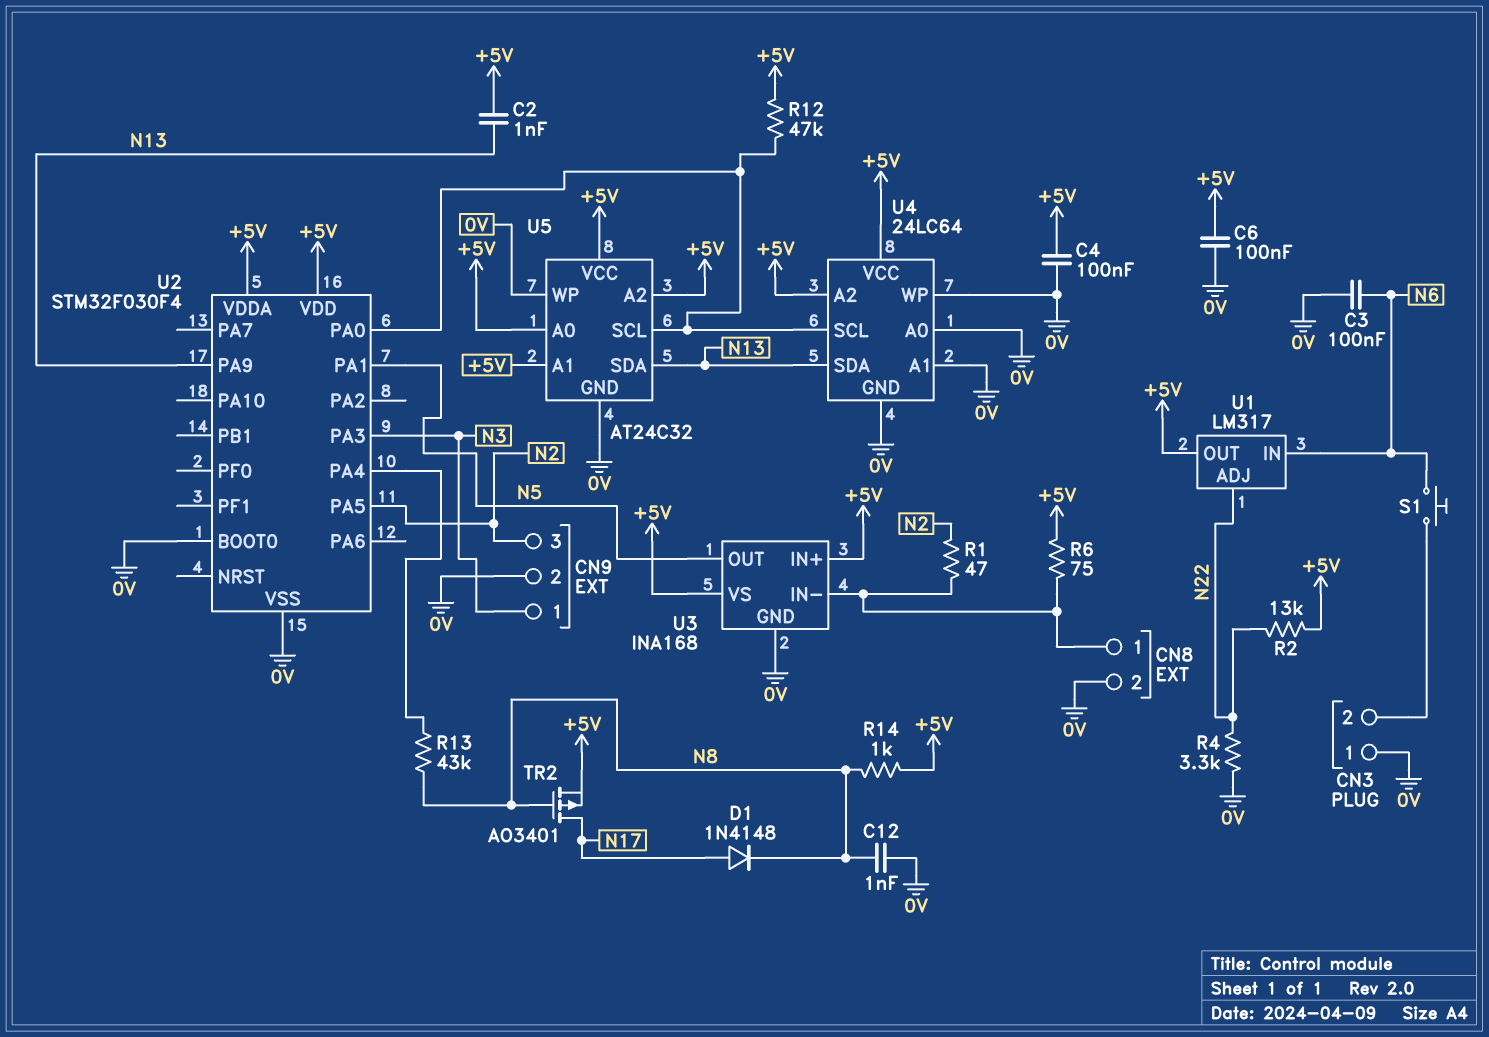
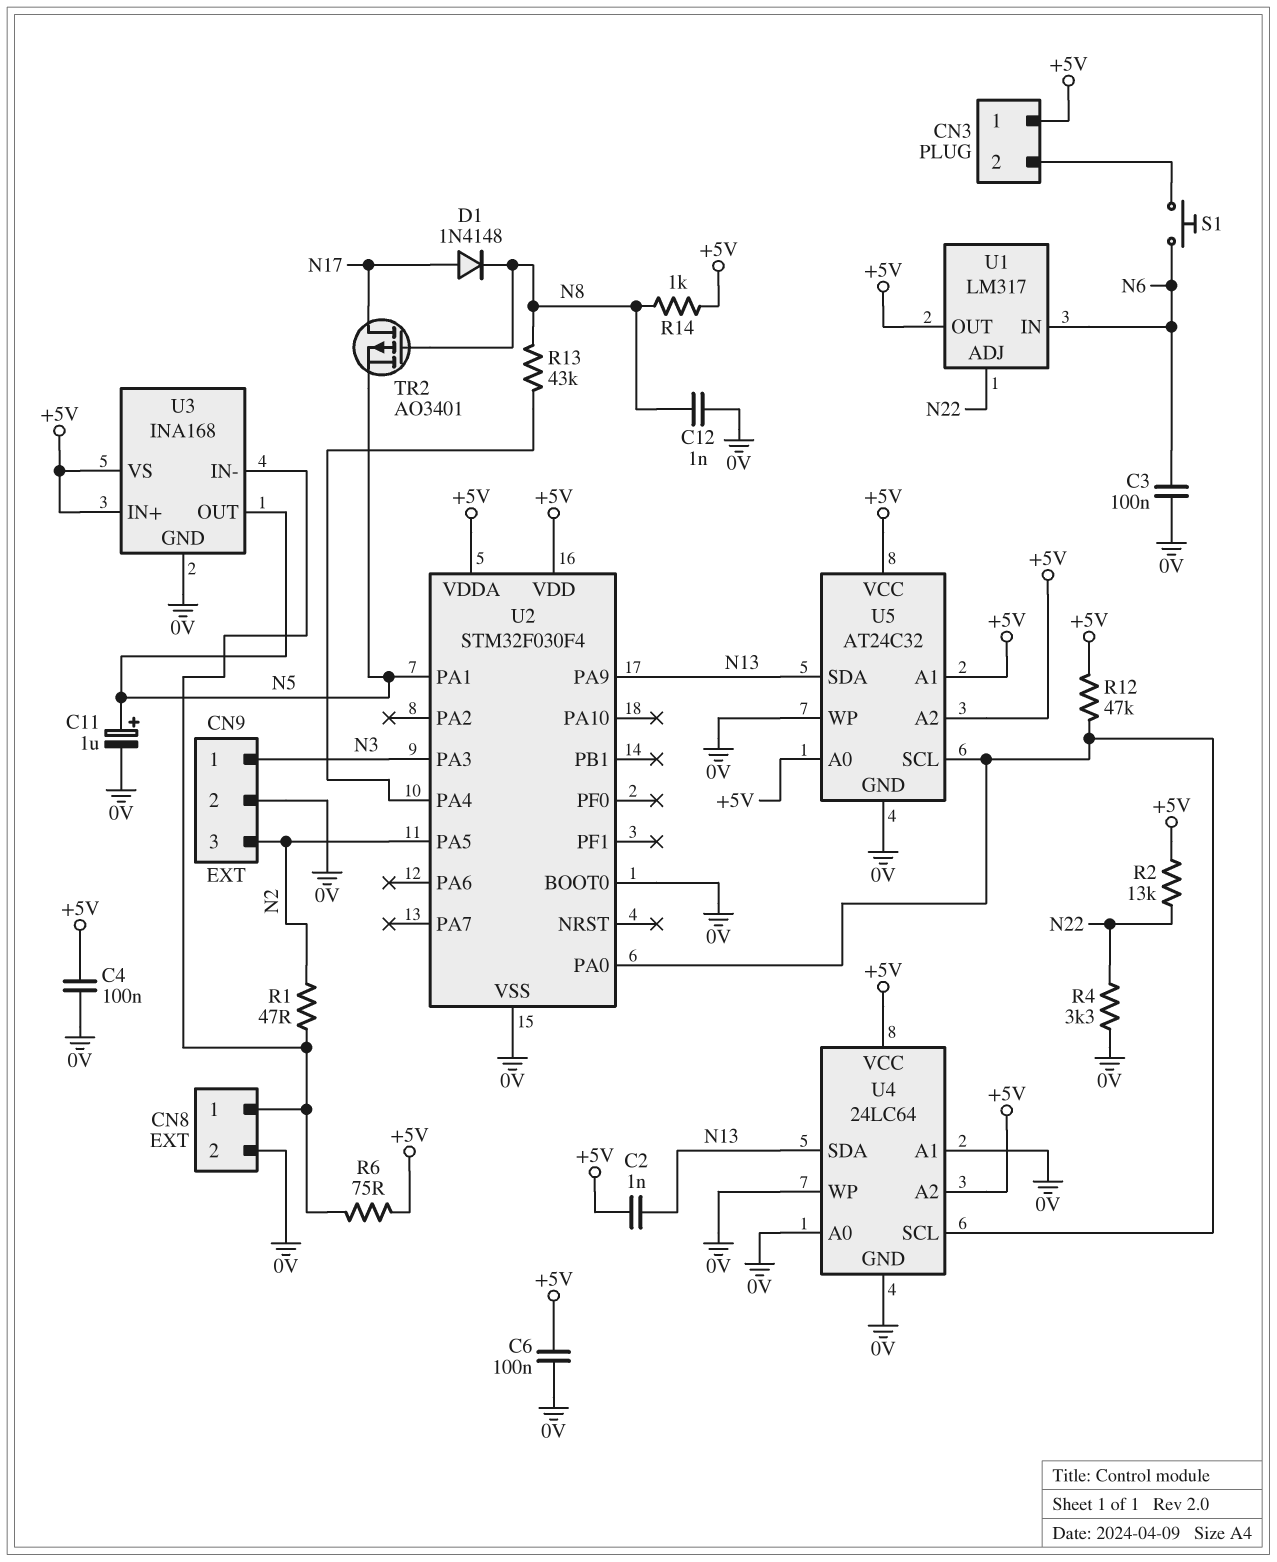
C11: none -> 1uF (plus N5, minus 0V)
CN3 pin 1: 0V -> +5V
TR2: PMOS AO3401 (G N8, D N17, S +5V) -> PMOS AO3401 (G N8, D N17, S N5)

